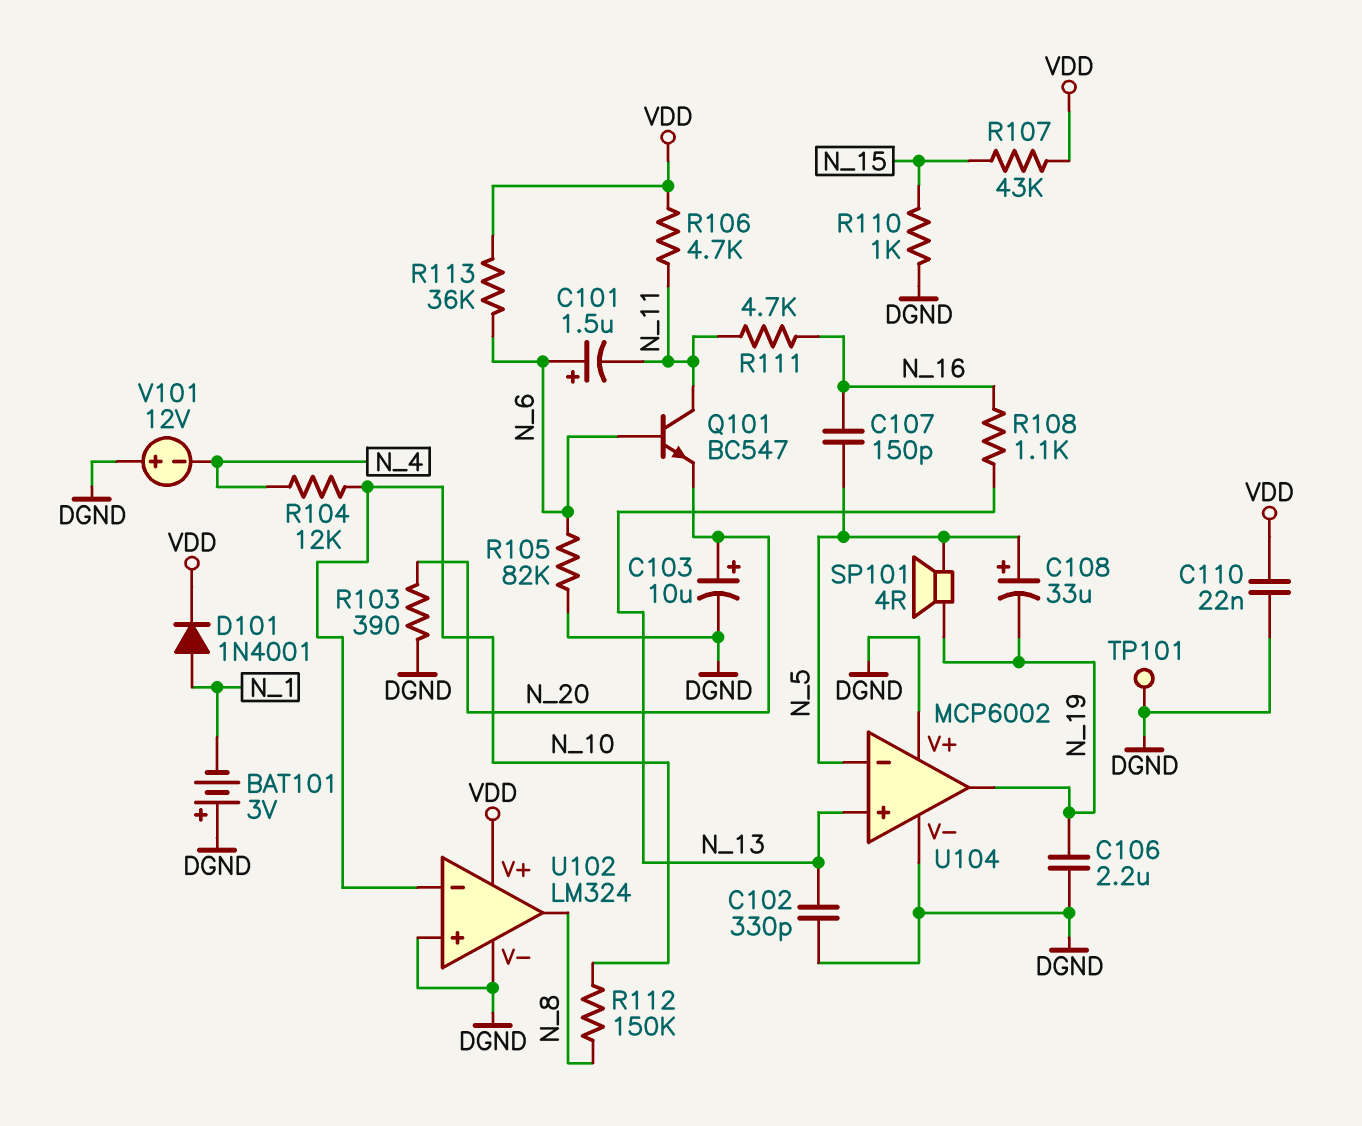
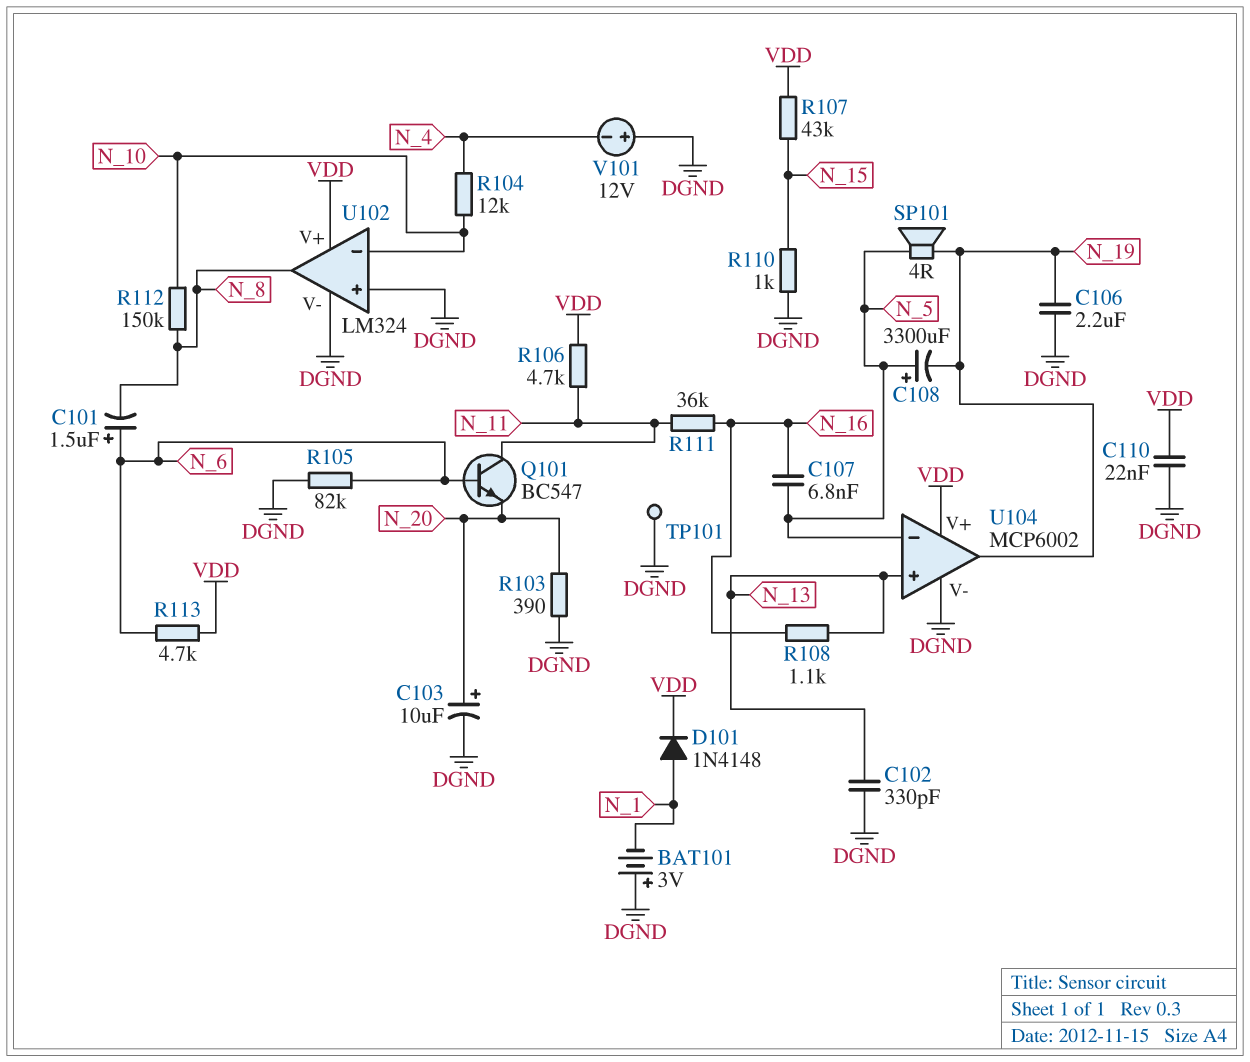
C101: 1.5uF (plus N_6, minus N_11) -> 1.5uF (plus N_6, minus N_8)
C107: 150pF (N_5, N_16) -> 6.8nF (N_5, N_16)
C108: 33uF (plus N_5, minus N_19) -> 3300uF (plus N_5, minus N_19)
D101: diode 1N4001 (A N_1, K VDD) -> diode 1N4148 (A N_1, K VDD)
R111: 4.7k (N_11, N_16) -> 36k (N_11, N_16)
R113: 36k (N_6, VDD) -> 4.7k (N_6, VDD)
U104 pin V+: DGND -> VDD

